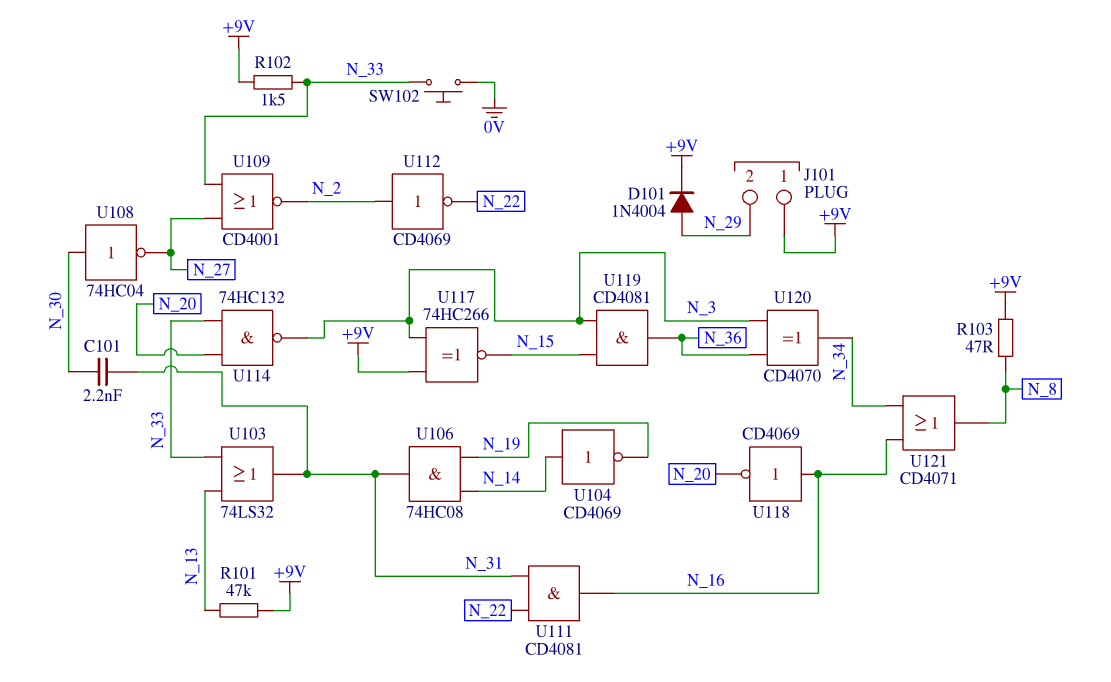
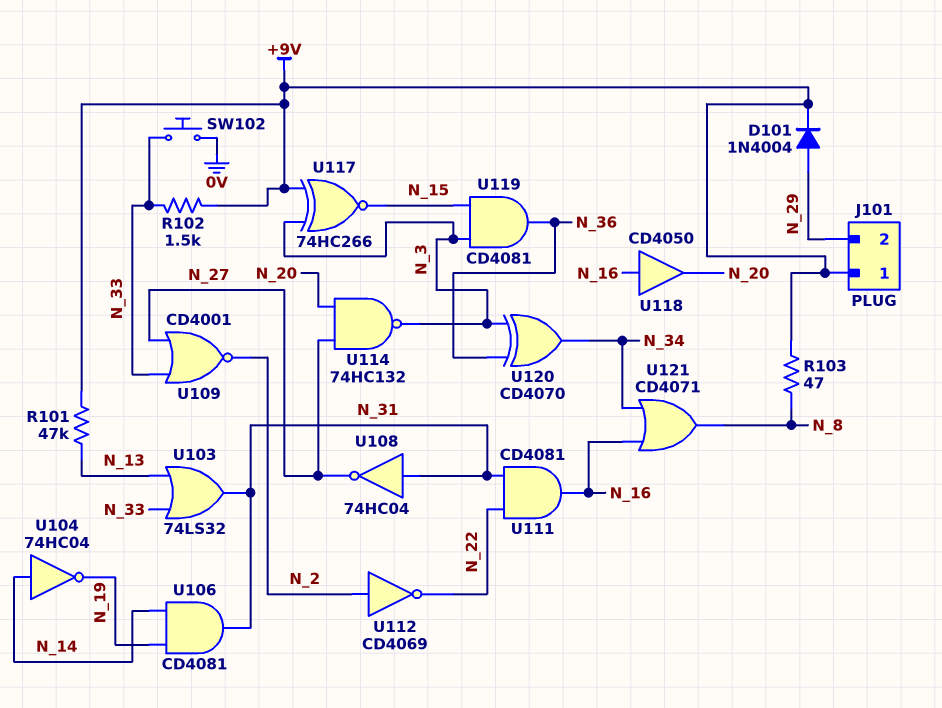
C101: 2.2nF (N_30, N_31) -> none
U104: NOT CD4069 (in N_14, out N_19) -> NOT 74HC04 (in N_14, out N_19)
U106: AND 74HC08 (in N_14, in N_19, out N_31) -> AND CD4081 (in N_14, in N_19, out N_31)
U108: NOT 74HC04 (in N_30, out N_27) -> NOT 74HC04 (in N_31, out N_27)
U114: NAND 74HC132 (in N_20, in N_33, out N_3) -> NAND 74HC132 (in N_20, in N_27, out N_3)
U118: NOT CD4069 (in N_16, out N_20) -> buffer CD4050 (in N_16, out N_20)

